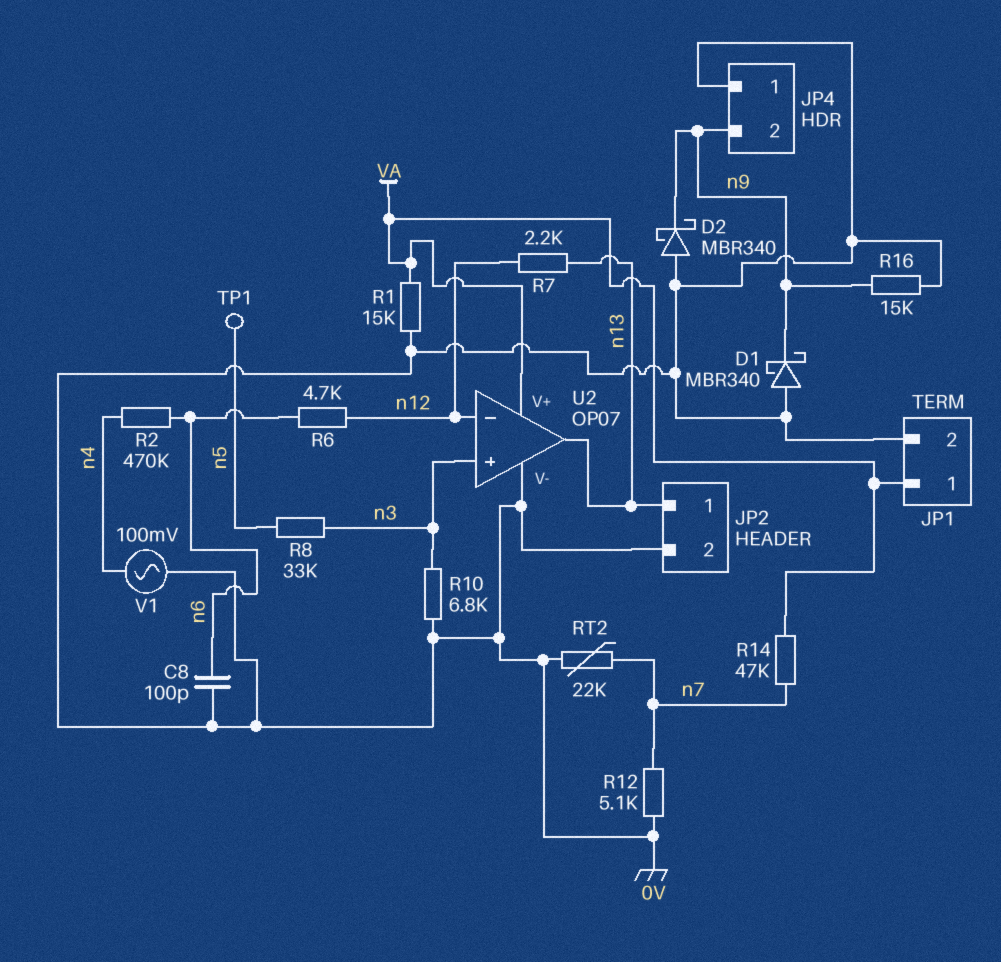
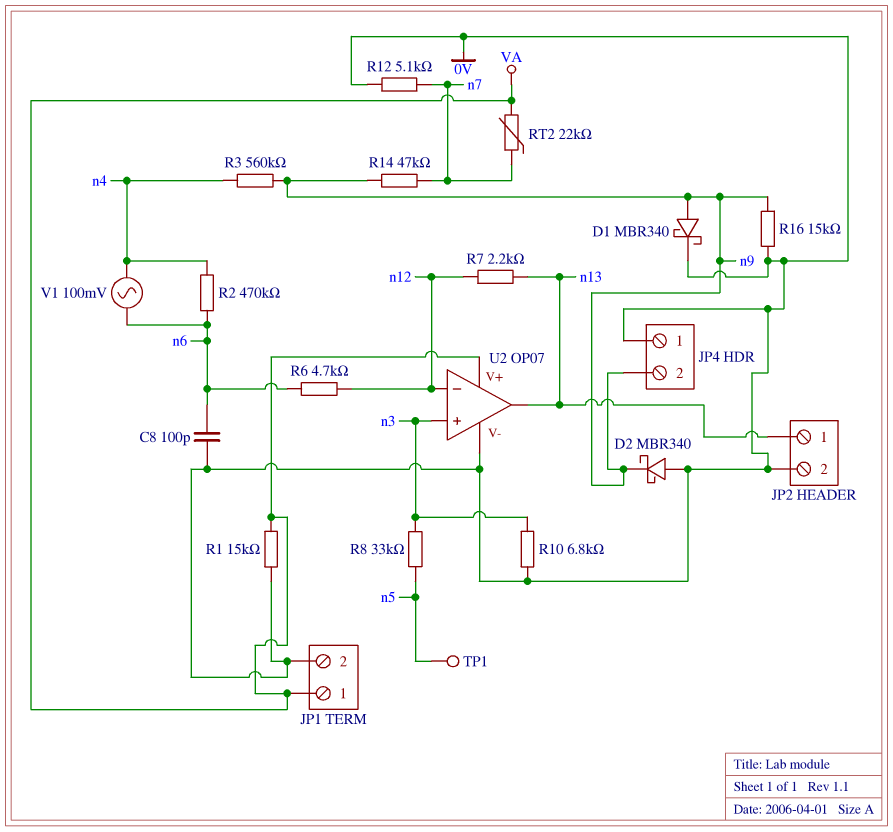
D1: schottky MBR340 (A 0V, K n9) -> schottky MBR340 (A n9, K 0V)
R3: none -> 560k (n4, n9)
R14: 47k (VA, n7) -> 47k (n7, n9)
RT2: 22k (0V, n7) -> 22k (VA, n7)
V1: AC 100mV (0V, n4) -> AC 100mV (n4, n6)

